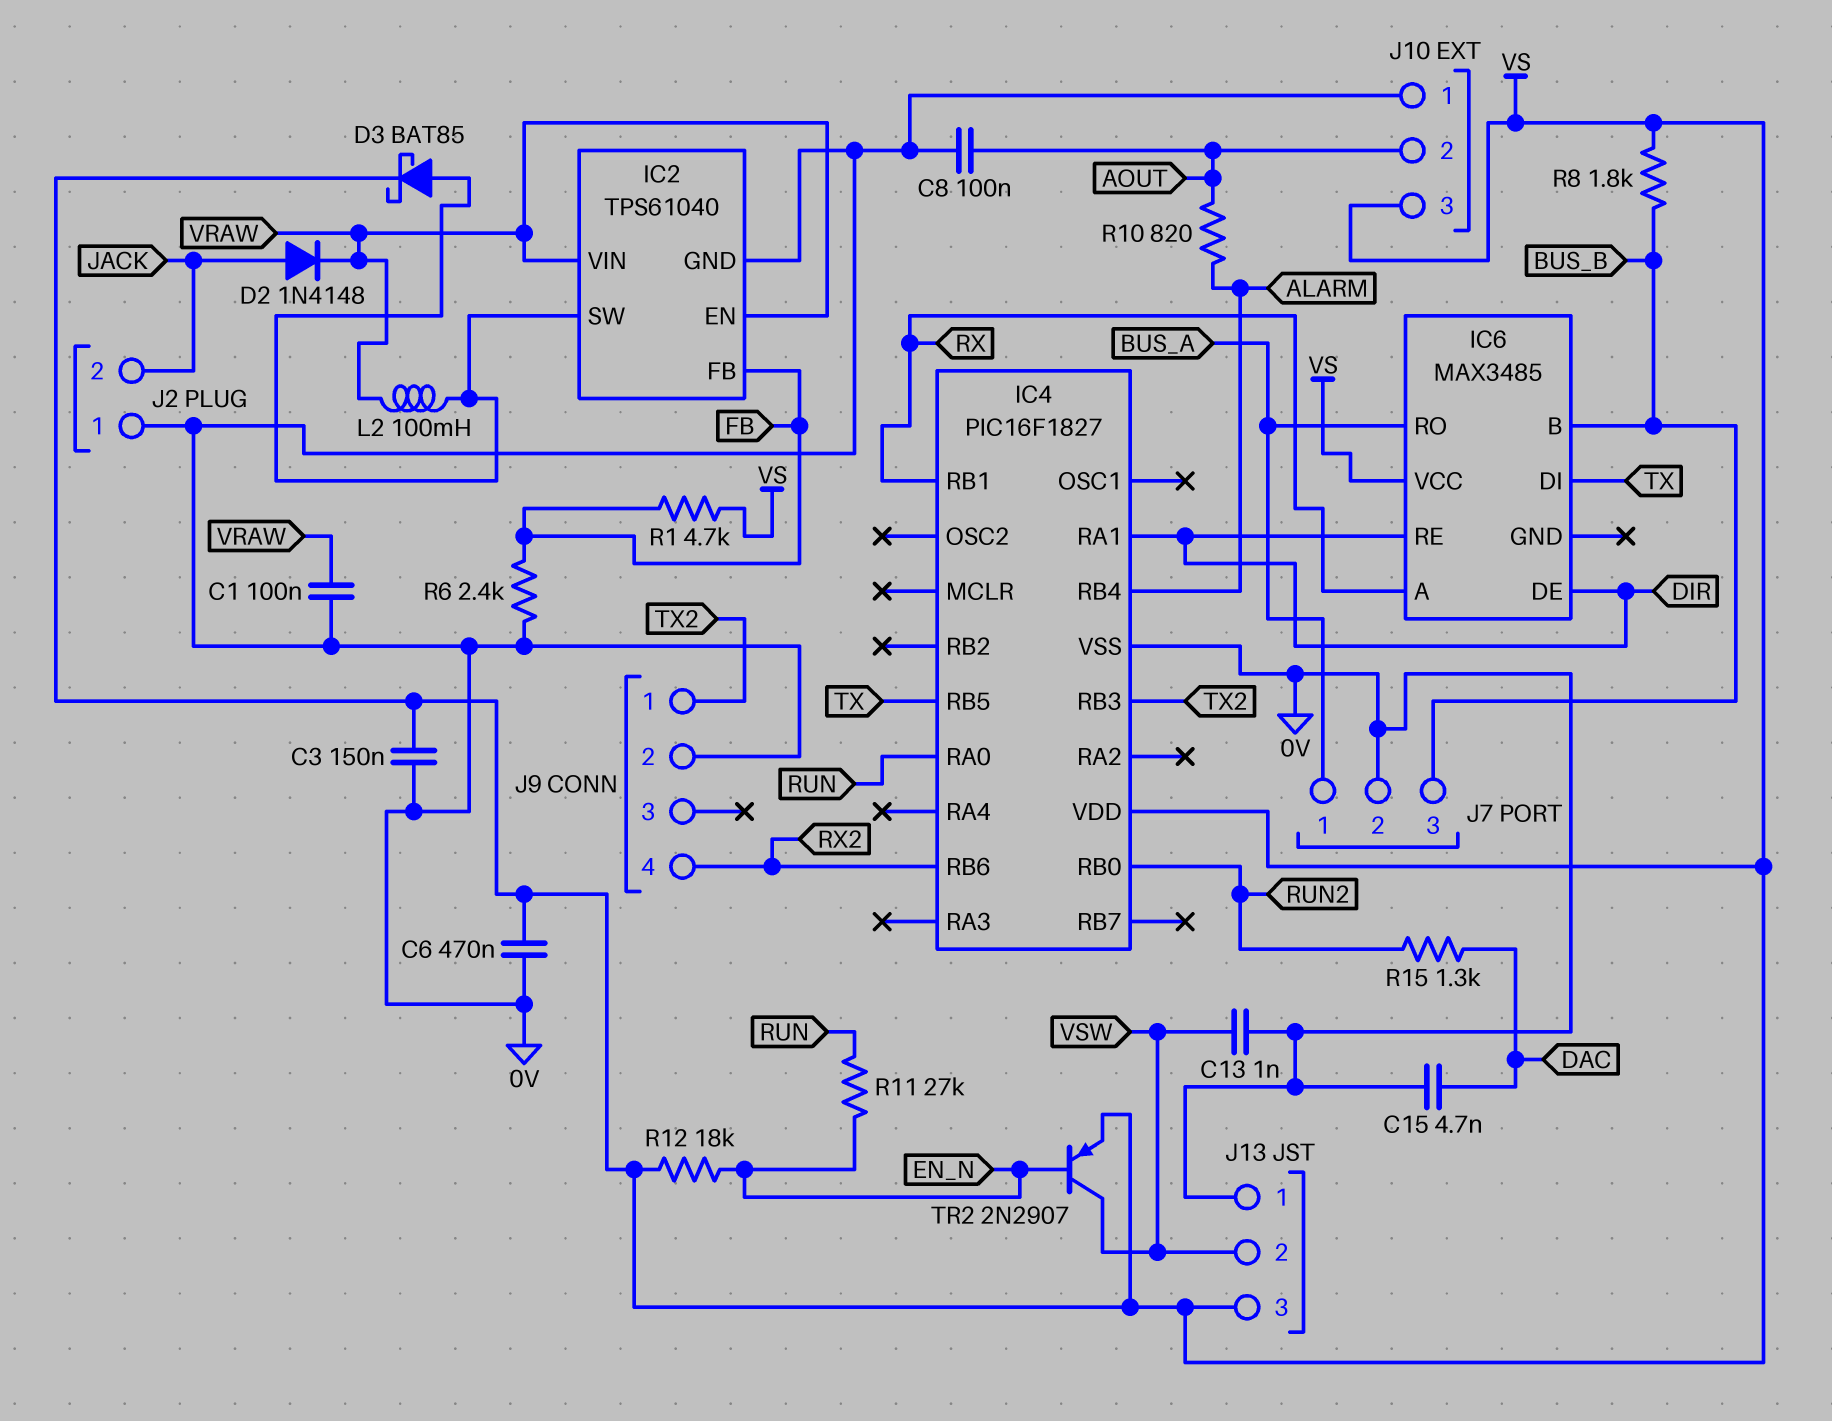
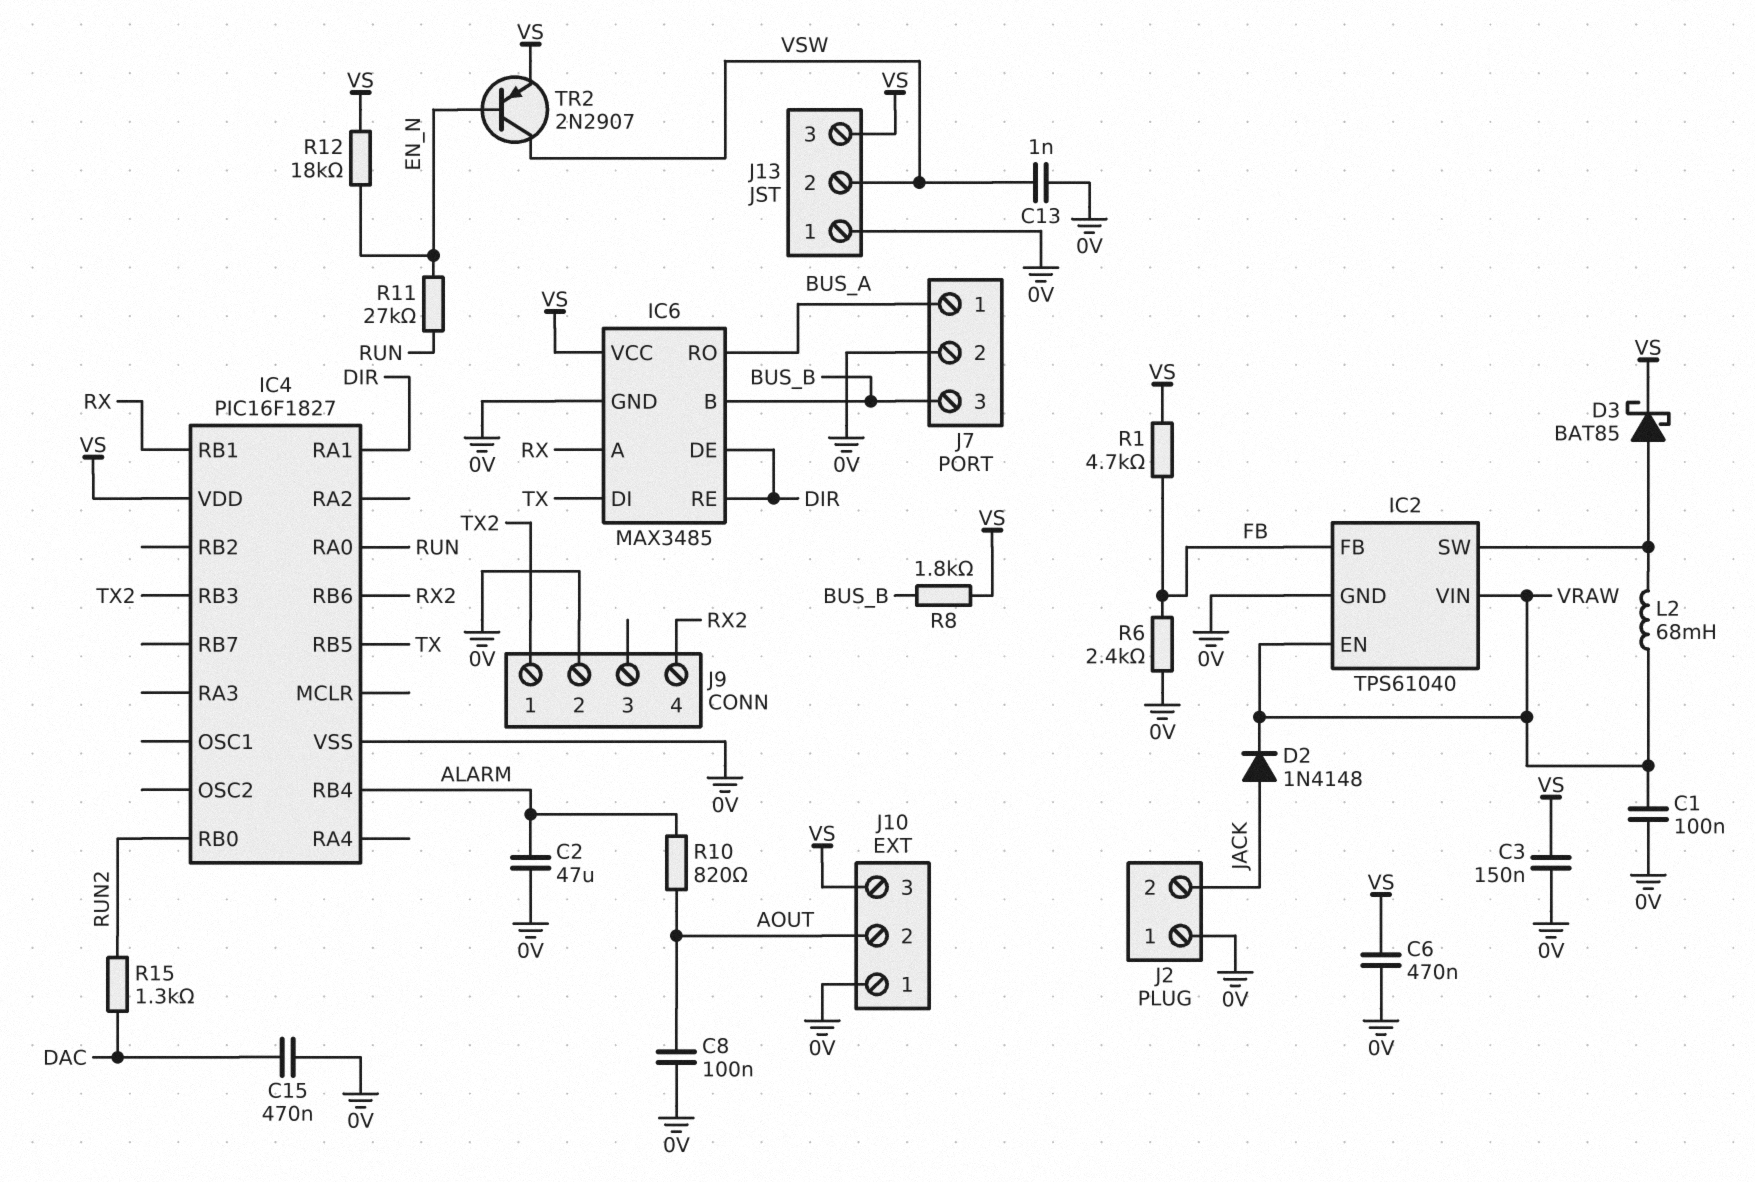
C2: none -> 47uF (0V, ALARM)
C15: 4.7nF (0V, DAC) -> 470nF (0V, DAC)
IC6 pin GND: none -> 0V
L2: 100mH (IC2/SW, VRAW) -> 68mH (IC2/SW, VRAW)

